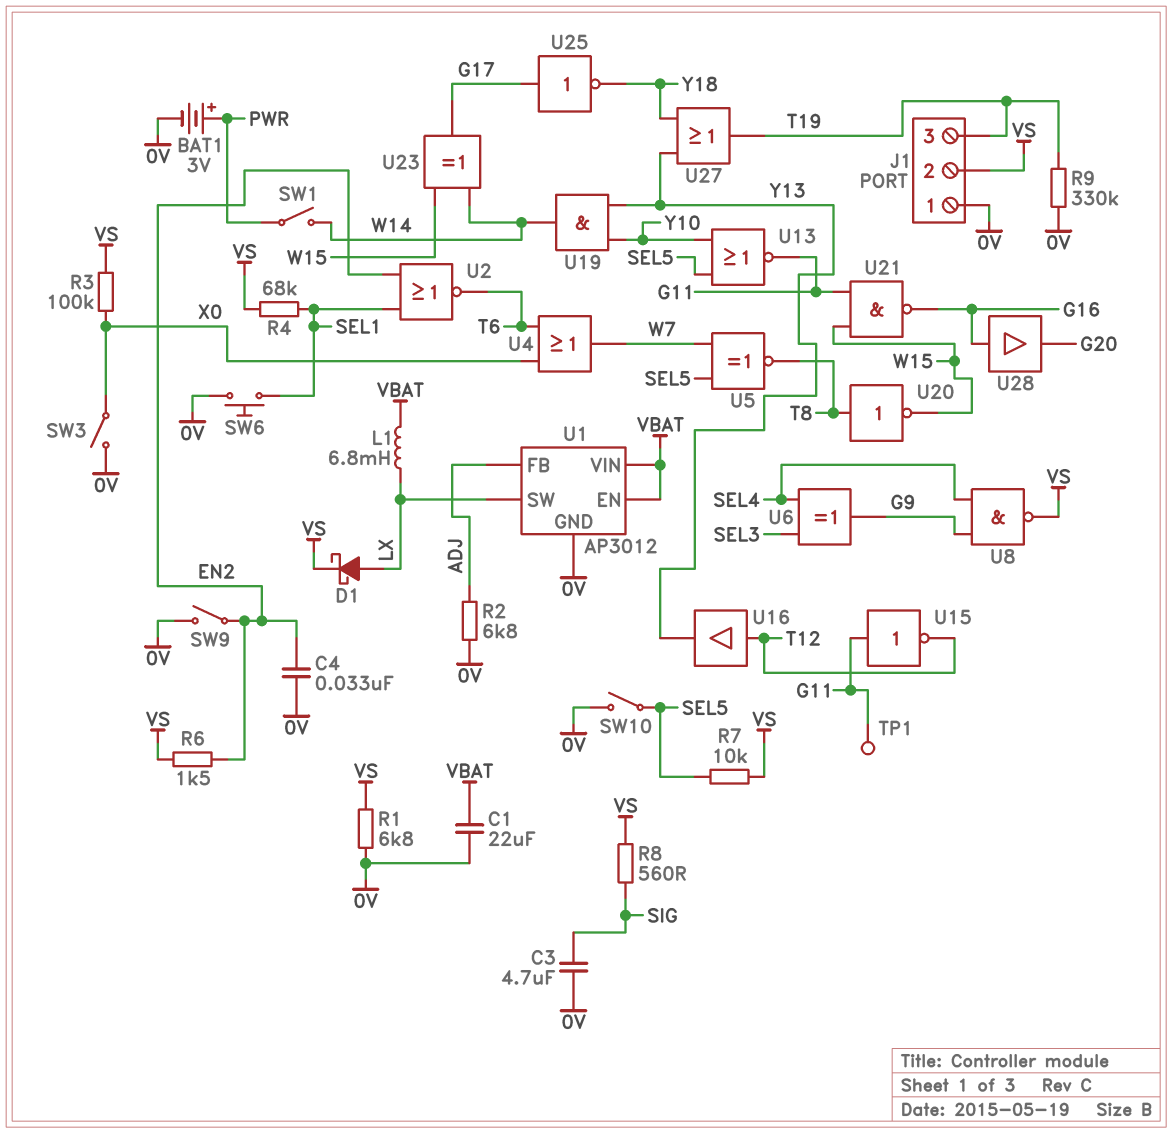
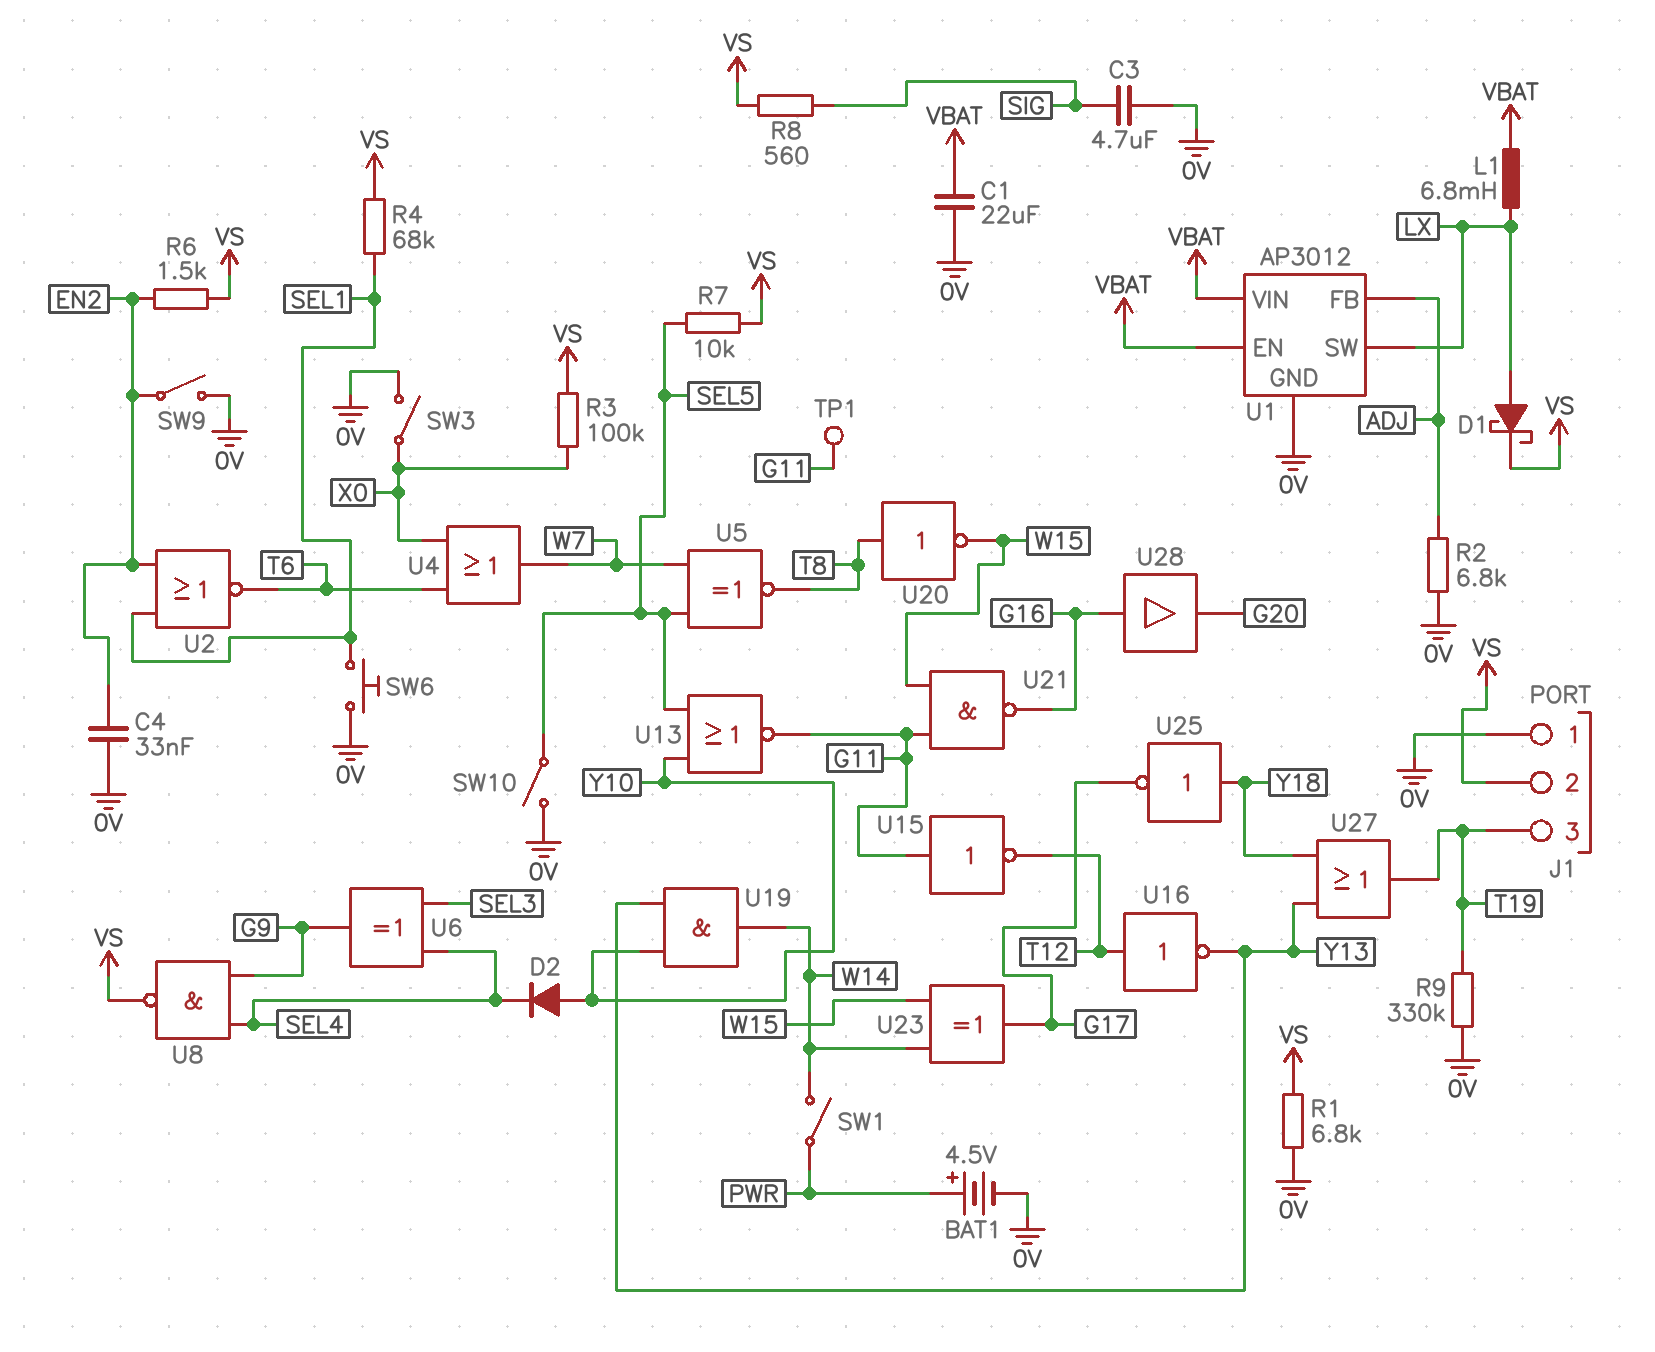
BAT1: 3V (plus PWR, minus 0V) -> 4.5V (plus PWR, minus 0V)
D2: none -> diode (A Y10, K SEL4)
U16: buffer (in T12, out Y13) -> NOT (in T12, out Y13)
U25: NOT (in G17, out Y18) -> NOT (in Y18, out G17)

